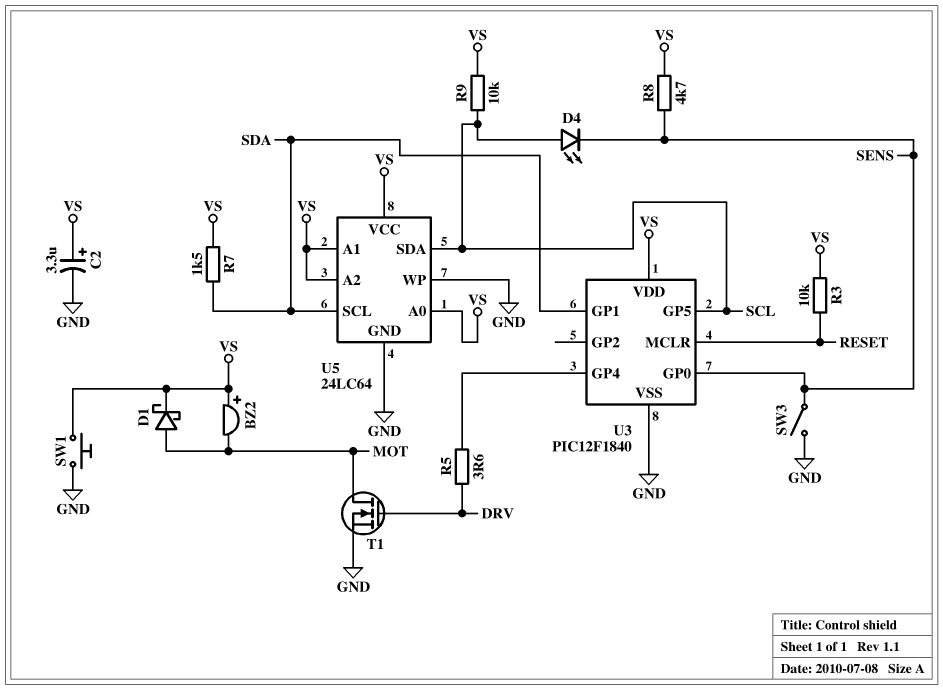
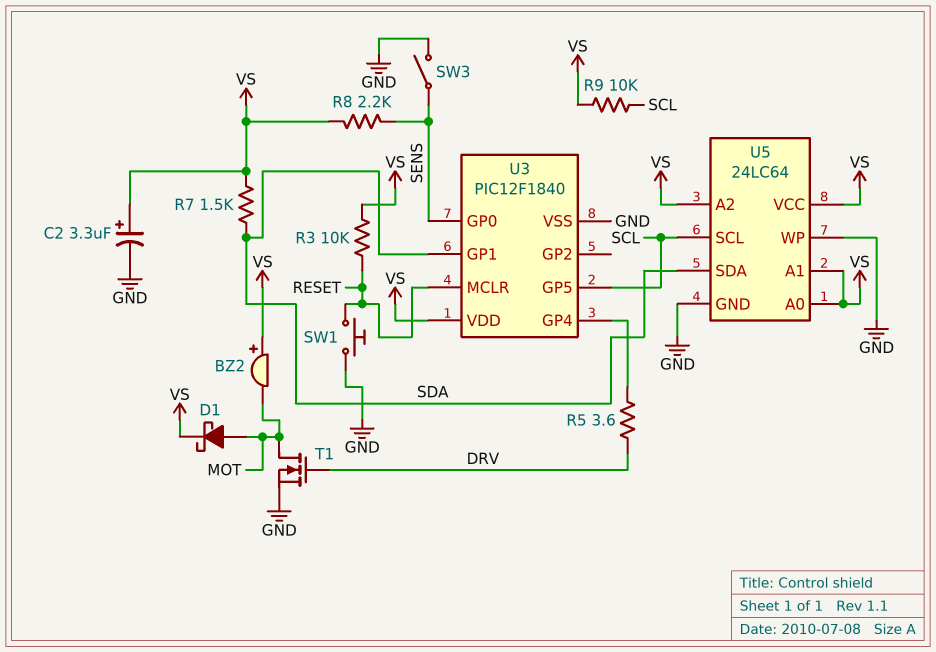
D4: LED (A SCL, K SENS) -> none
R8: 4.7k (SENS, VS) -> 2.2k (SENS, VS)
SW1: button (GND, VS) -> button (GND, RESET)
U5 pin SCL: SDA -> SCL
U5 pin SDA: SCL -> SDA

